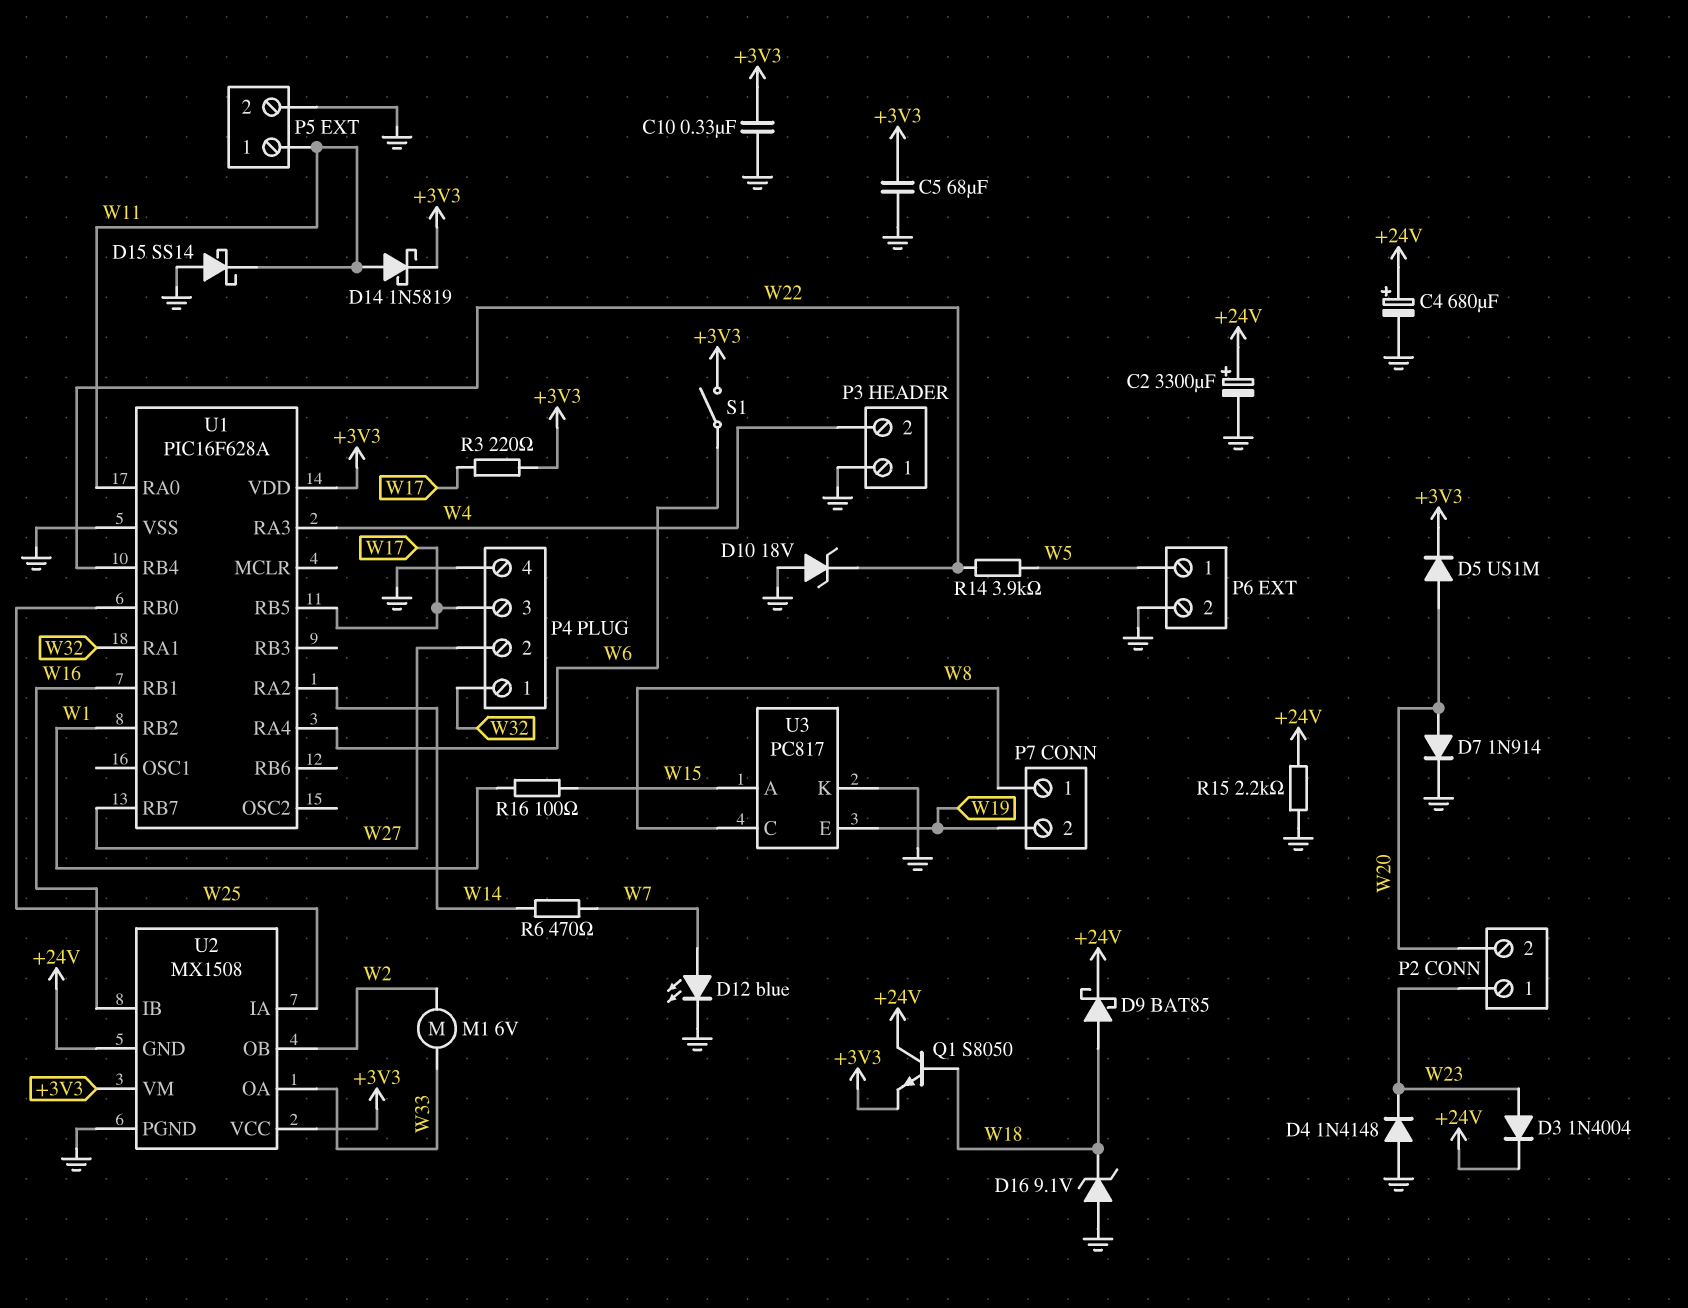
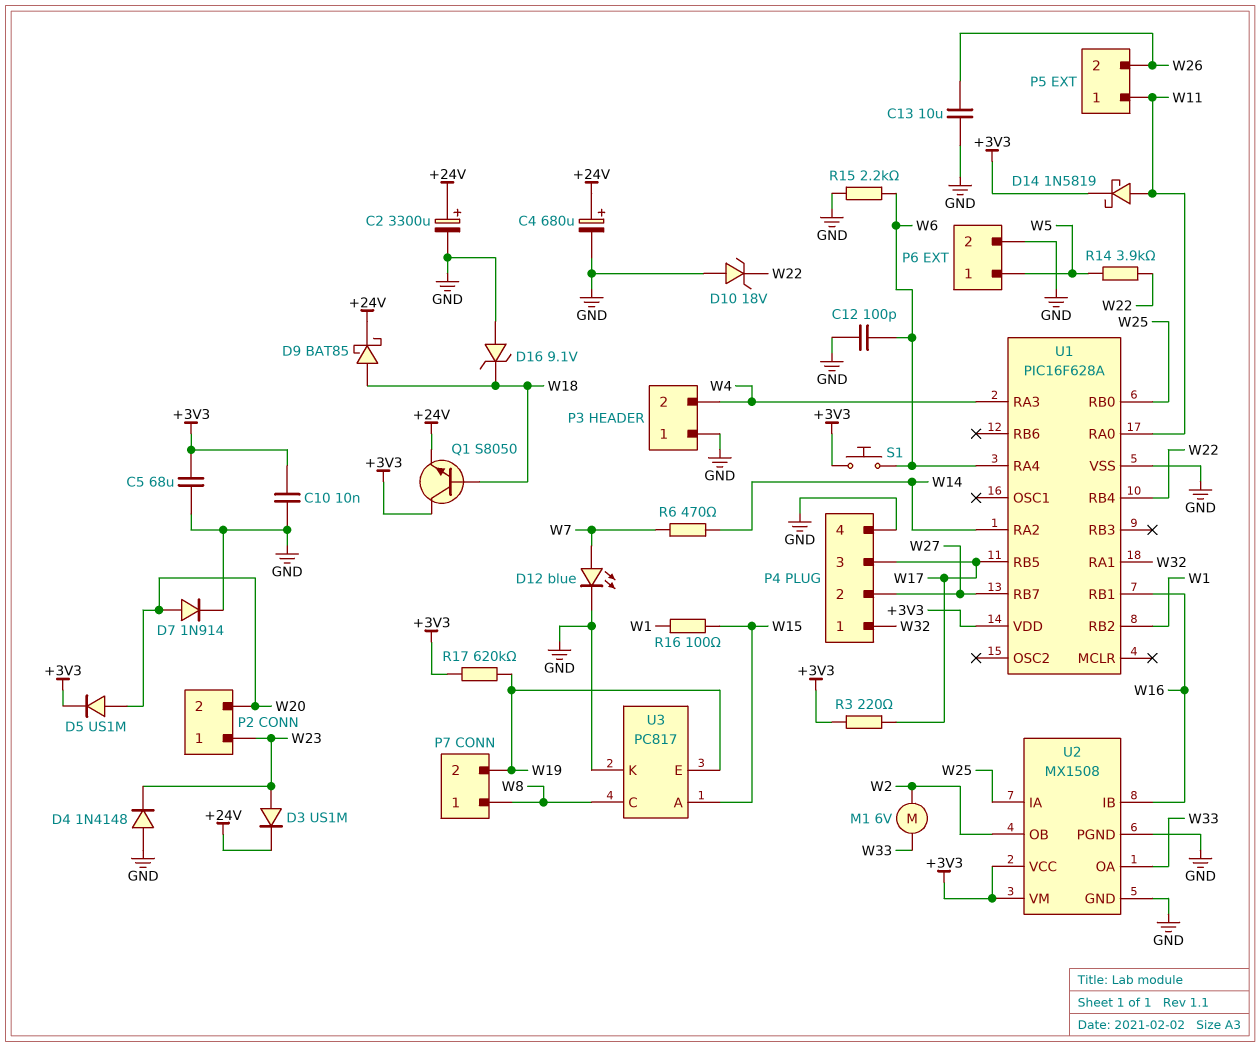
C10: 330nF (+3V3, GND) -> 10nF (+3V3, GND)
C12: none -> 100pF (GND, W6)
C13: none -> 10uF (GND, W26)
D3: diode 1N4004 (A W23, K +24V) -> diode US1M (A W23, K +24V)
D15: schottky SS14 (A GND, K W11) -> none
P5 pin 2: GND -> W26
Q1: NPN S8050 (B W18, C +24V, E +3V3) -> NPN S8050 (B W18, C +3V3, E +24V)
R15: 2.2k (+24V, GND) -> 2.2k (GND, W6)
R17: none -> 620k (+3V3, W19)
S1: switch (+3V3, W6) -> button (+3V3, W6)
U2 pin GND: +24V -> GND

